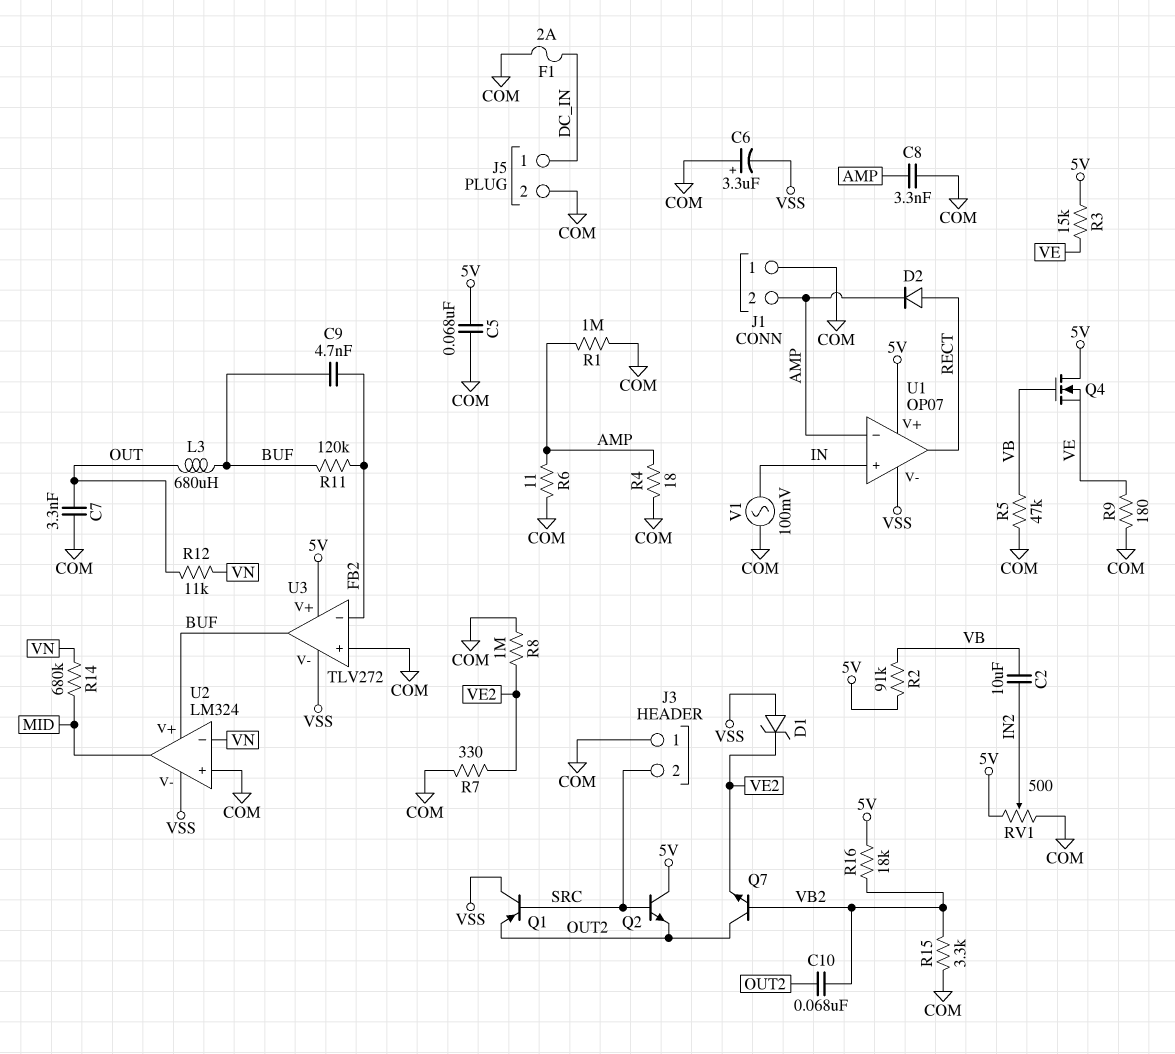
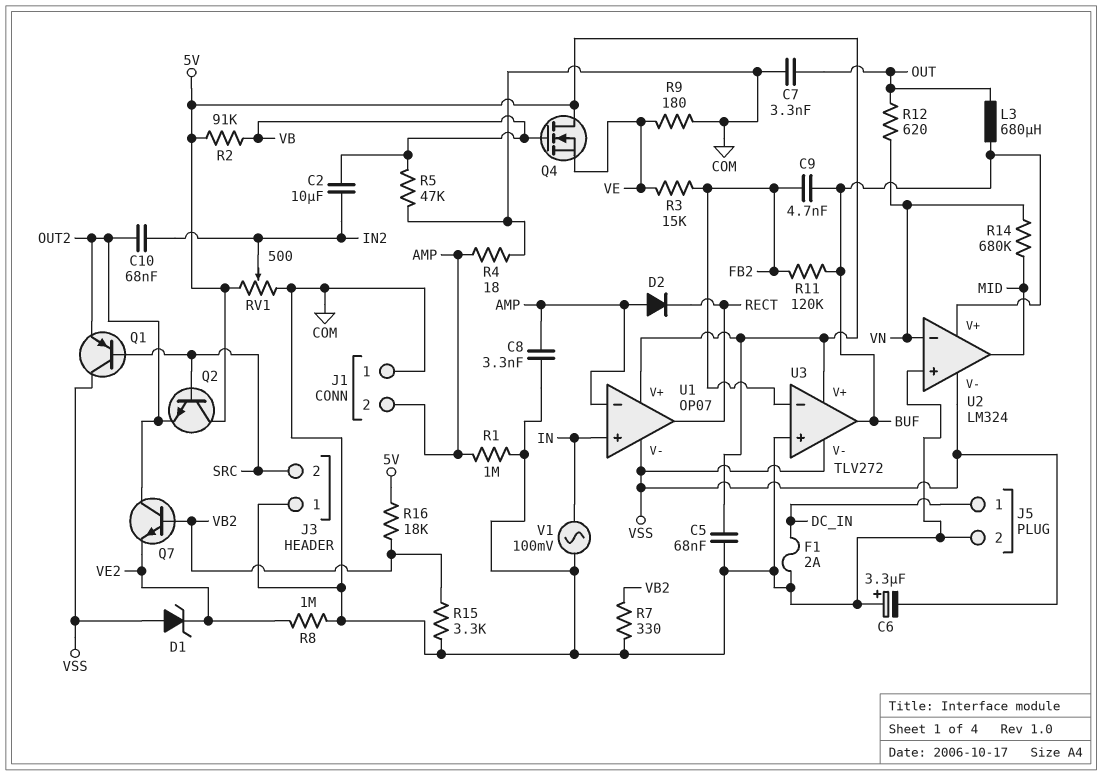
C10: 68nF (OUT2, VB2) -> 68nF (IN2, OUT2)
D2: diode (A RECT, K AMP) -> diode (A AMP, K RECT)
R3: 15k (5V, VE) -> 15k (FB2, VE)
R6: 11 (AMP, COM) -> none
R7: 330 (COM, VE2) -> 330 (COM, VB2)
R12: 11k (OUT, VN) -> 620 (OUT, VN)

